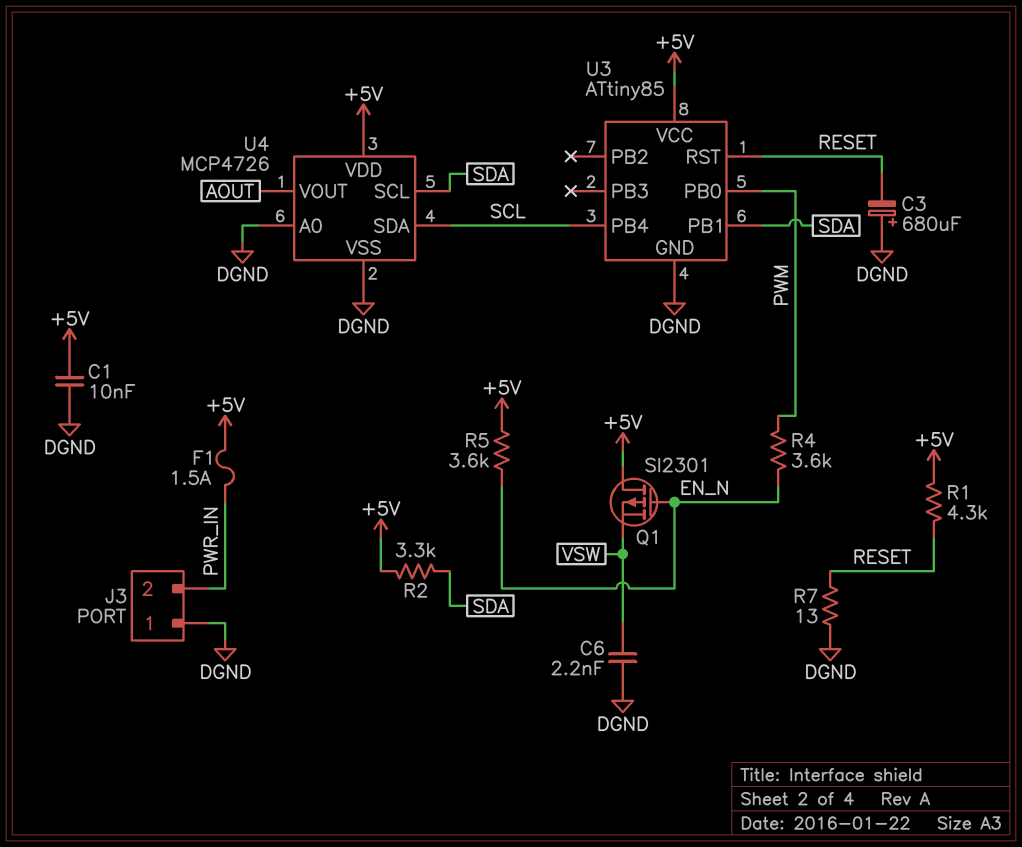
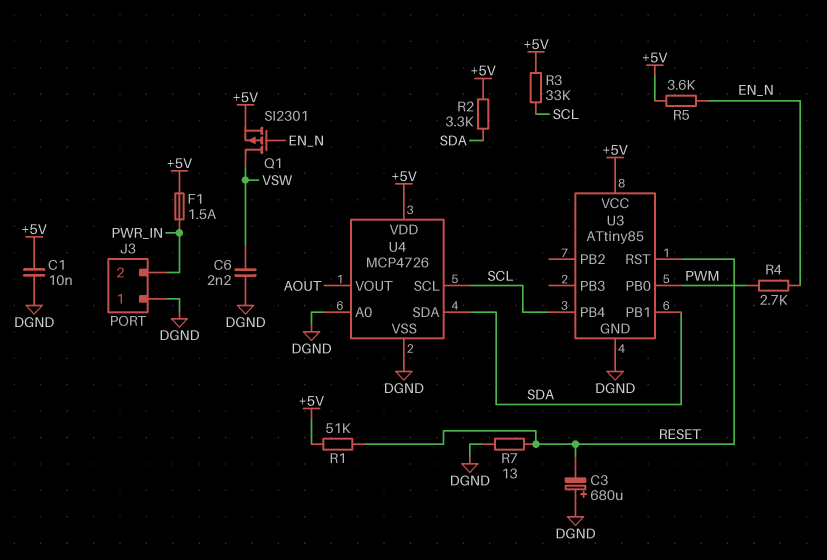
Q1: PMOS SI2301 (G EN_N, D +5V, S VSW) -> PMOS SI2301 (G EN_N, D VSW, S +5V)
R1: 4.3k (+5V, RESET) -> 51k (+5V, RESET)
R3: none -> 33k (+5V, SCL)
R4: 3.6k (EN_N, PWM) -> 2.7k (EN_N, PWM)
U4 pin SCL: SDA -> SCL
U4 pin SDA: SCL -> SDA

